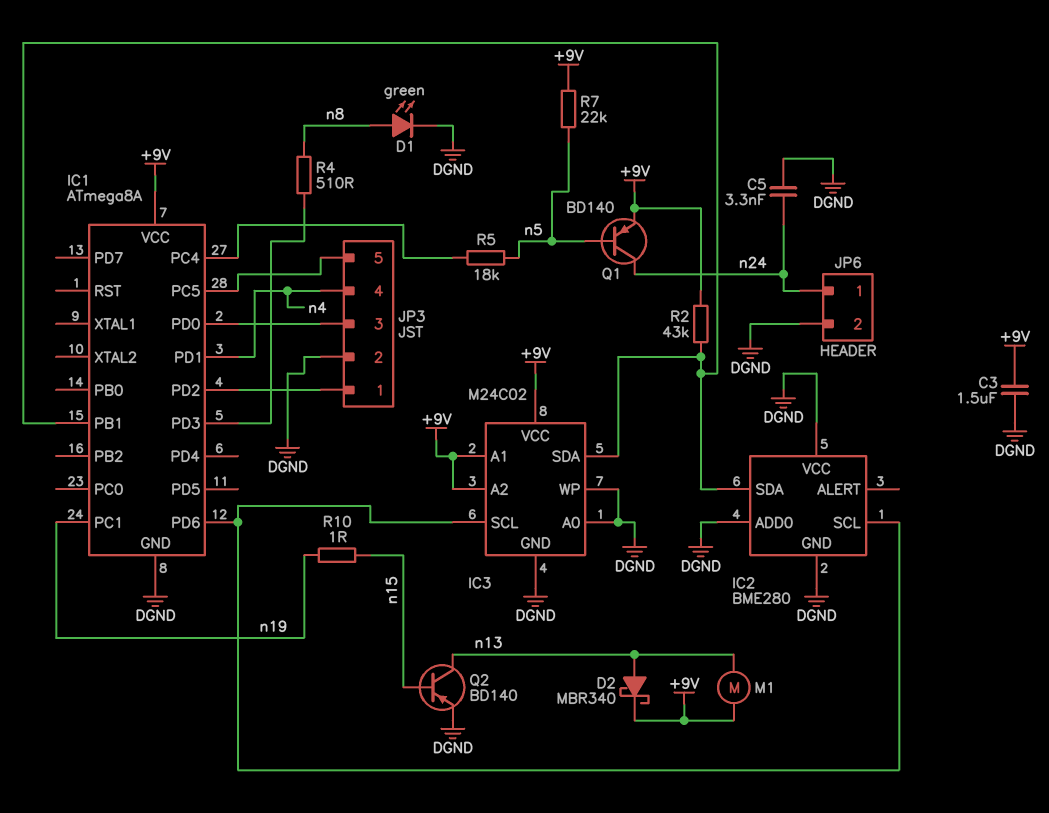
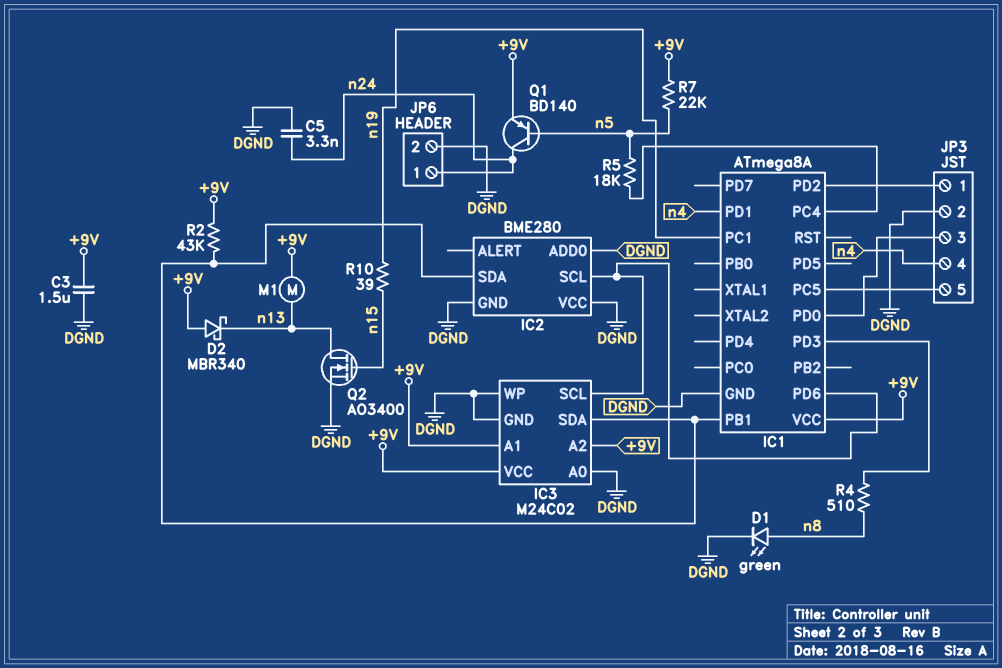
D2: schottky MBR340 (A n13, K +9V) -> schottky MBR340 (A +9V, K n13)
Q2: PNP BD140 (B n15, C n13, E DGND) -> NMOS AO3400 (G n15, D n13, S DGND)
R10: 1 (n15, n19) -> 39 (n15, n19)

